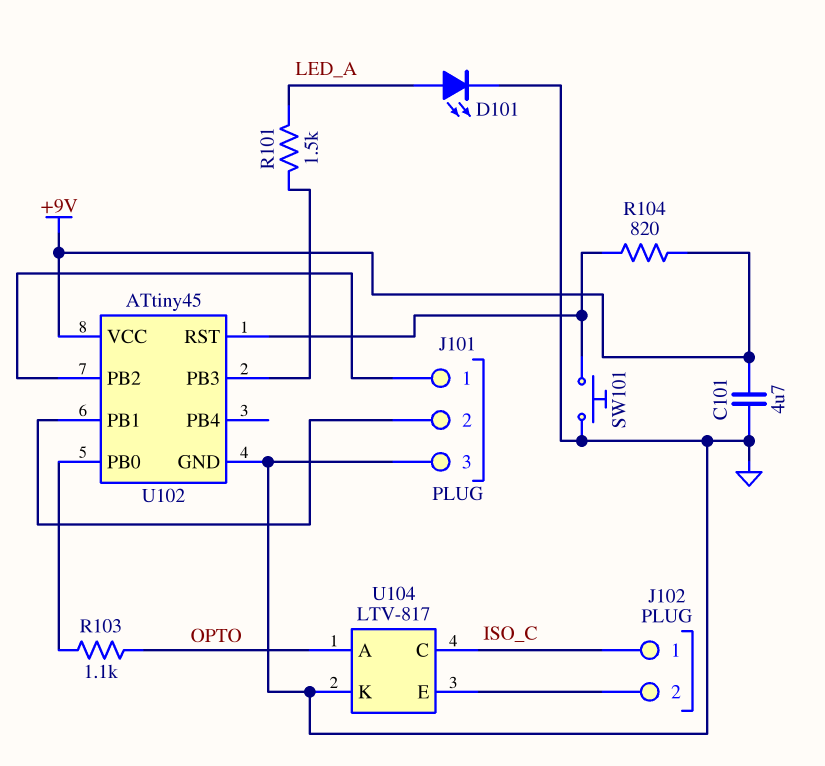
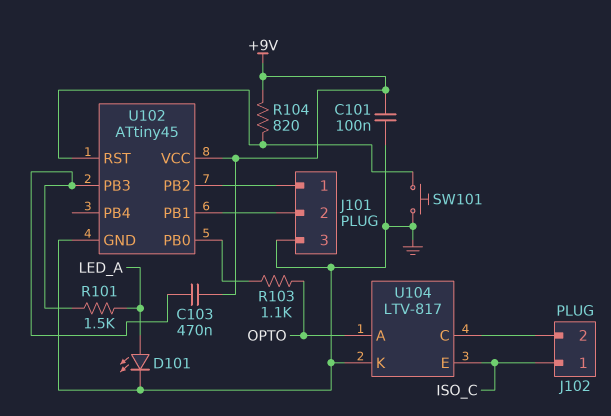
C101: 4.7uF (+9V, GND) -> 100nF (+9V, GND)
C103: none -> 470nF (+9V, U102/PB3)
U104 pin C: ISO_C -> J102/2
U104 pin E: J102/2 -> ISO_C

